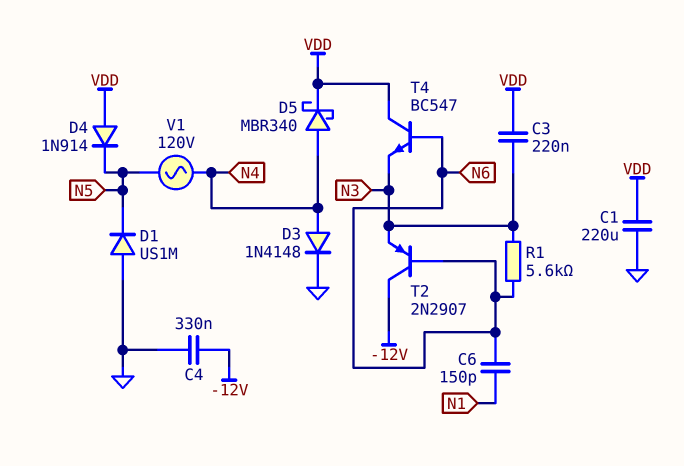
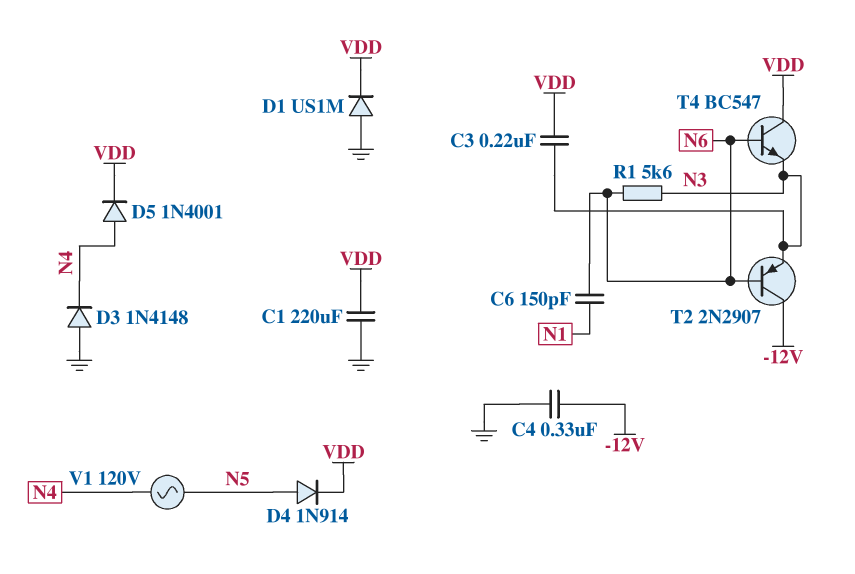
D1: diode US1M (A GND, K N5) -> diode US1M (A GND, K VDD)
D3: diode 1N4148 (A N4, K GND) -> diode 1N4148 (A GND, K N4)
D4: diode 1N914 (A VDD, K N5) -> diode 1N914 (A N5, K VDD)
D5: schottky MBR340 (A N4, K VDD) -> diode 1N4001 (A N4, K VDD)

